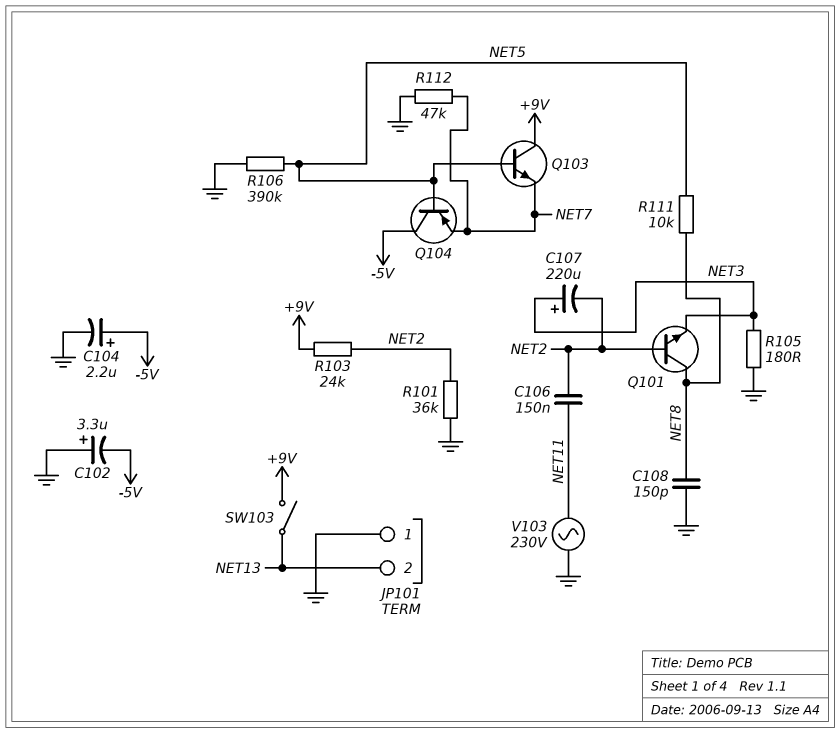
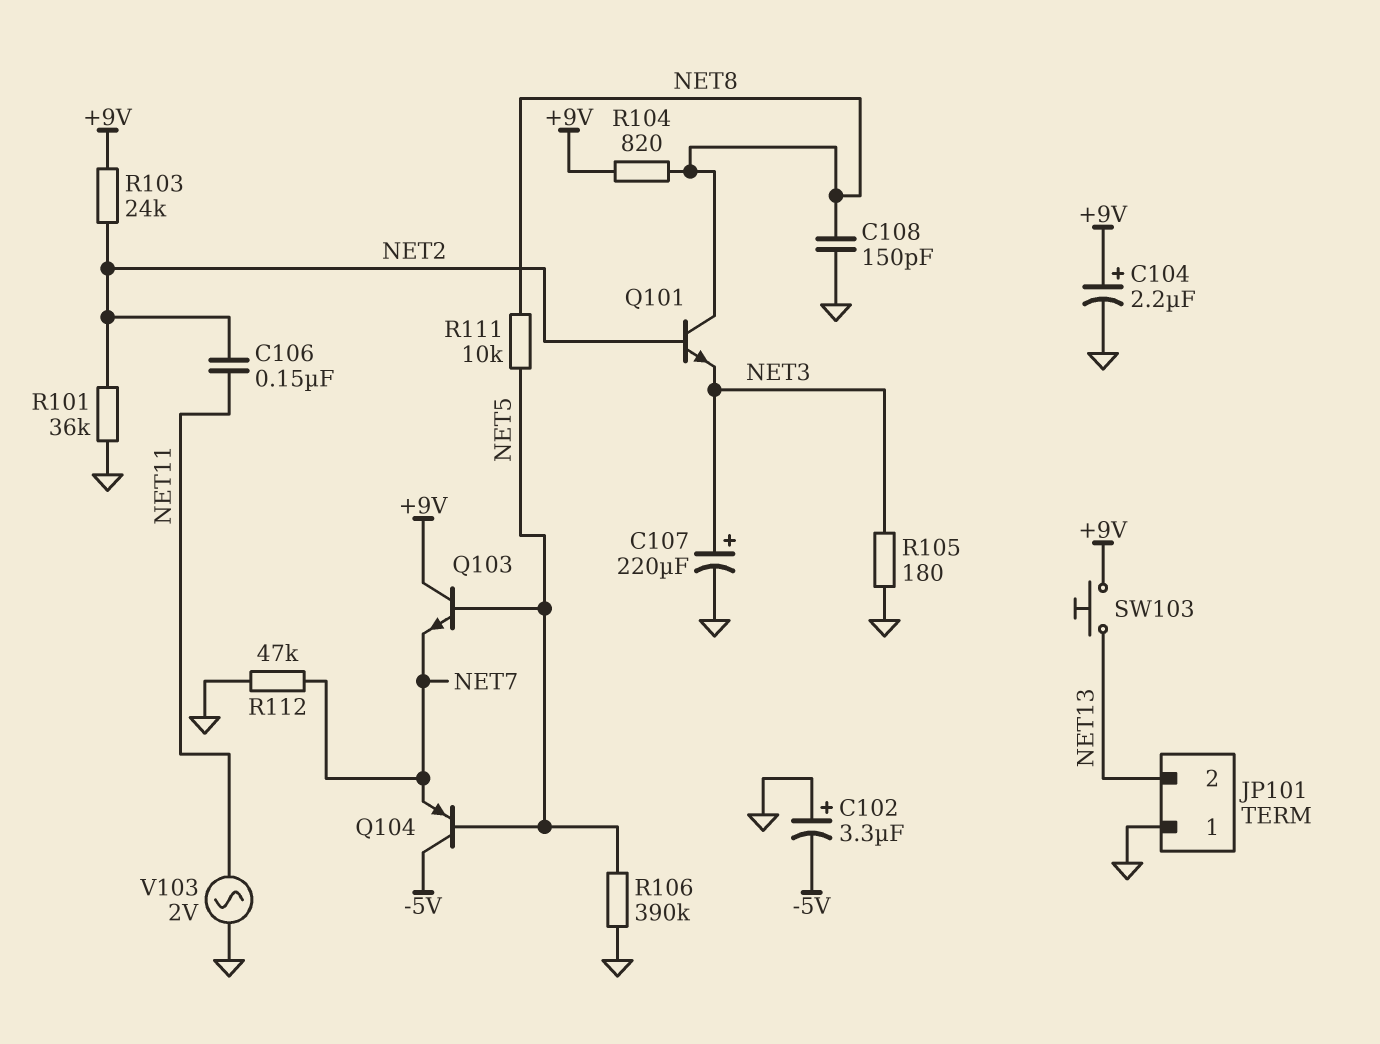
C104: 2.2uF (plus -5V, minus GND) -> 2.2uF (plus +9V, minus GND)
C107: 220uF (plus NET3, minus NET2) -> 220uF (plus NET3, minus GND)
R104: none -> 820 (+9V, NET8)
SW103: switch (+9V, NET13) -> button (+9V, NET13)
V103: AC 230V (GND, NET11) -> AC 2V (GND, NET11)

